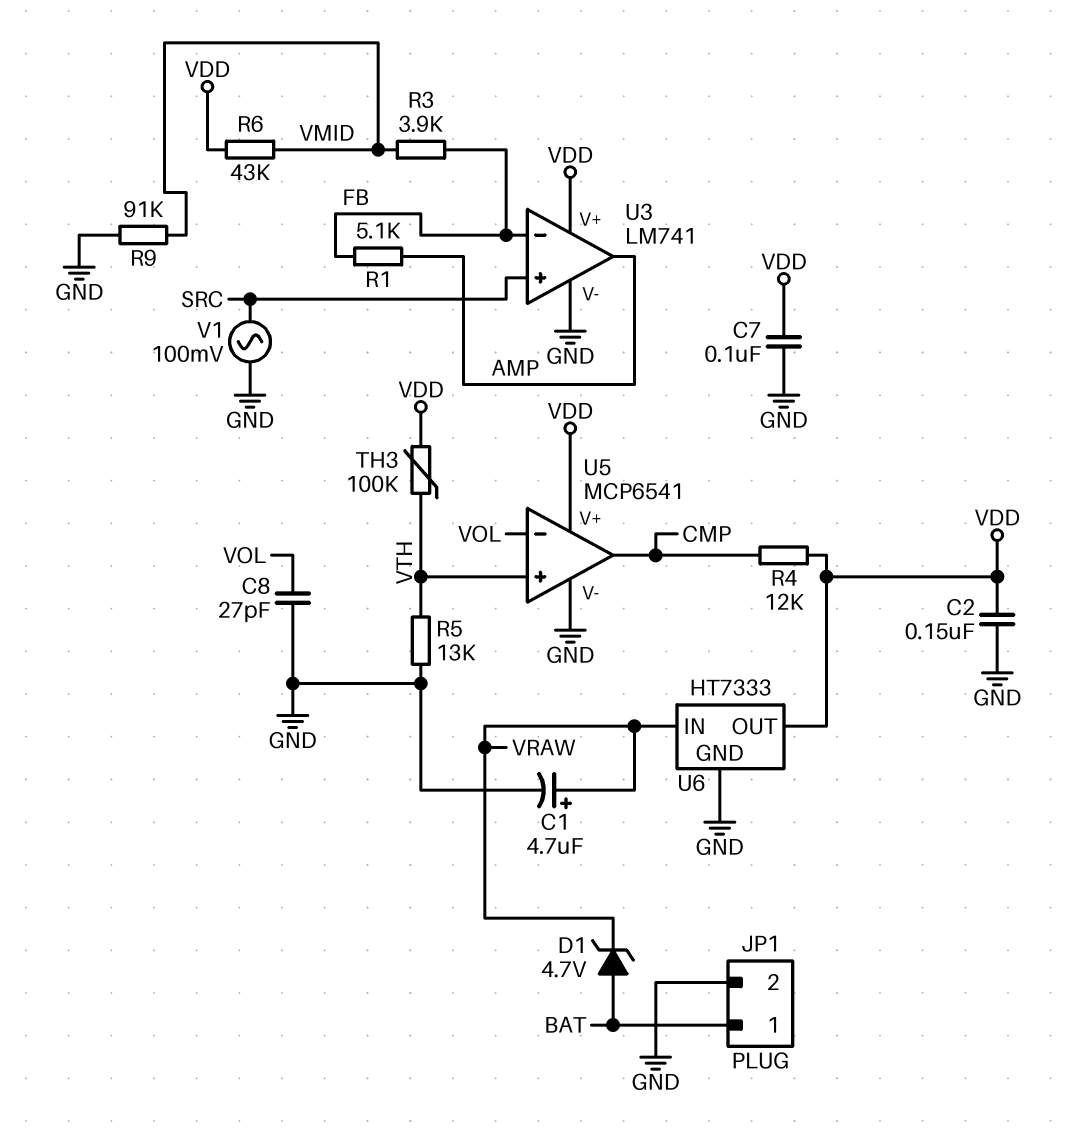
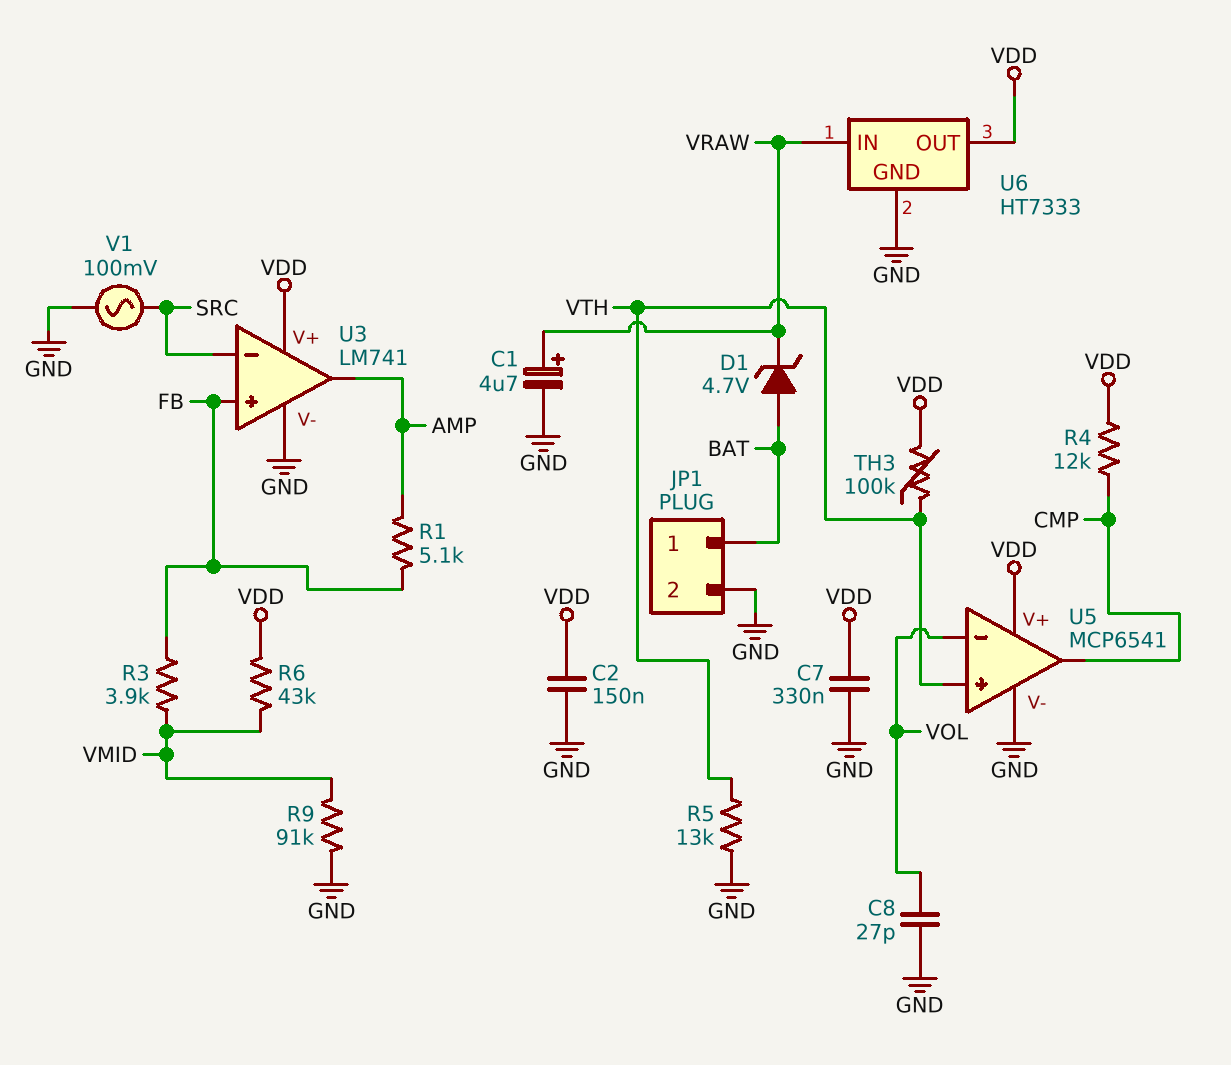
C7: 100nF (GND, VDD) -> 330nF (GND, VDD)
U3 pin in+: SRC -> FB
U3 pin in-: FB -> SRC

